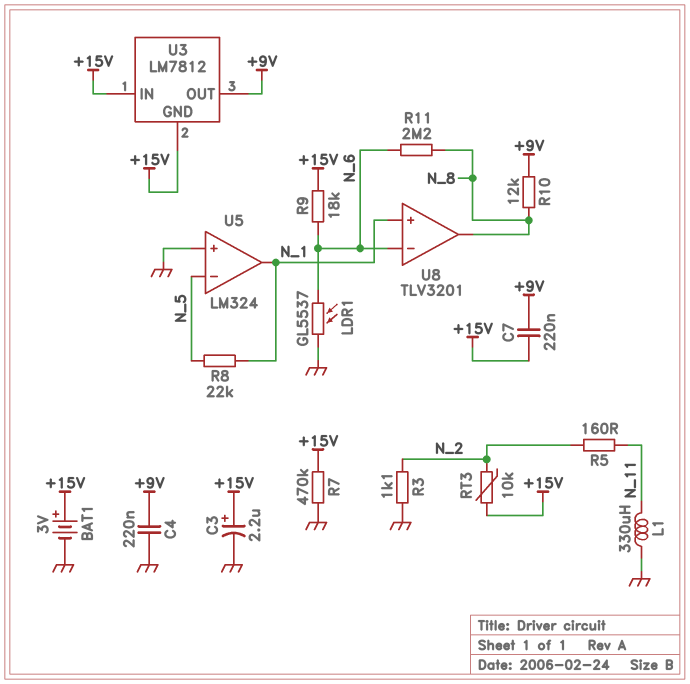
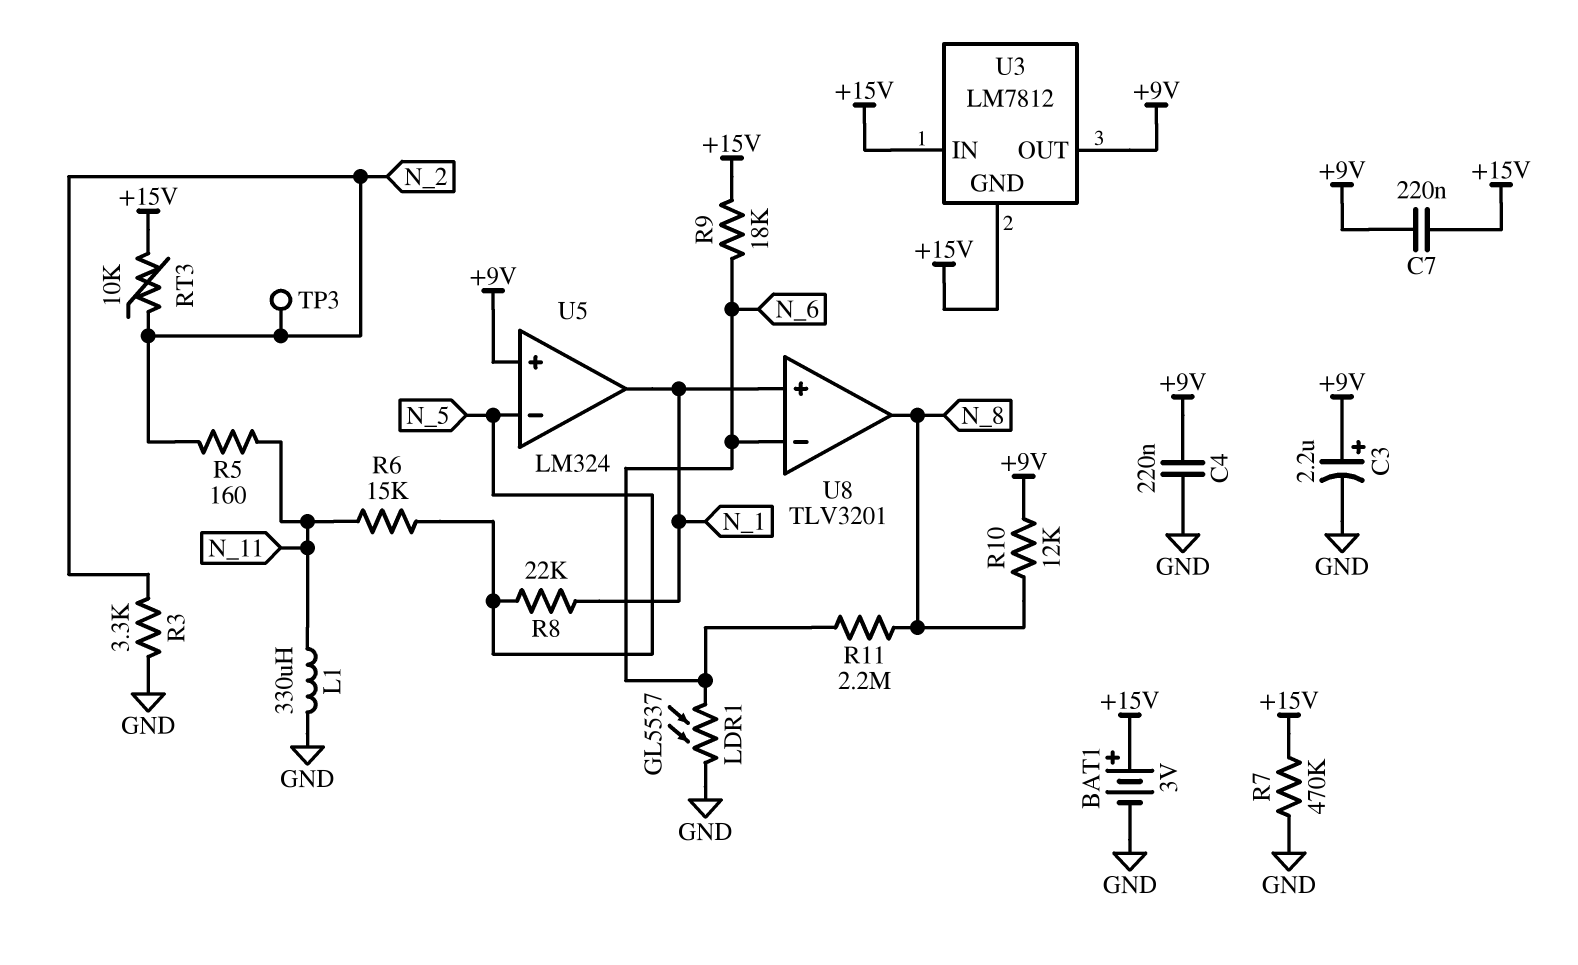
C3: 2.2uF (plus +15V, minus GND) -> 2.2uF (plus +9V, minus GND)
R3: 1.1k (GND, N_2) -> 3.3k (GND, N_2)
R6: none -> 15k (N_5, N_11)
TP3: none -> test point (N_2)
U5 pin in+: GND -> +9V

